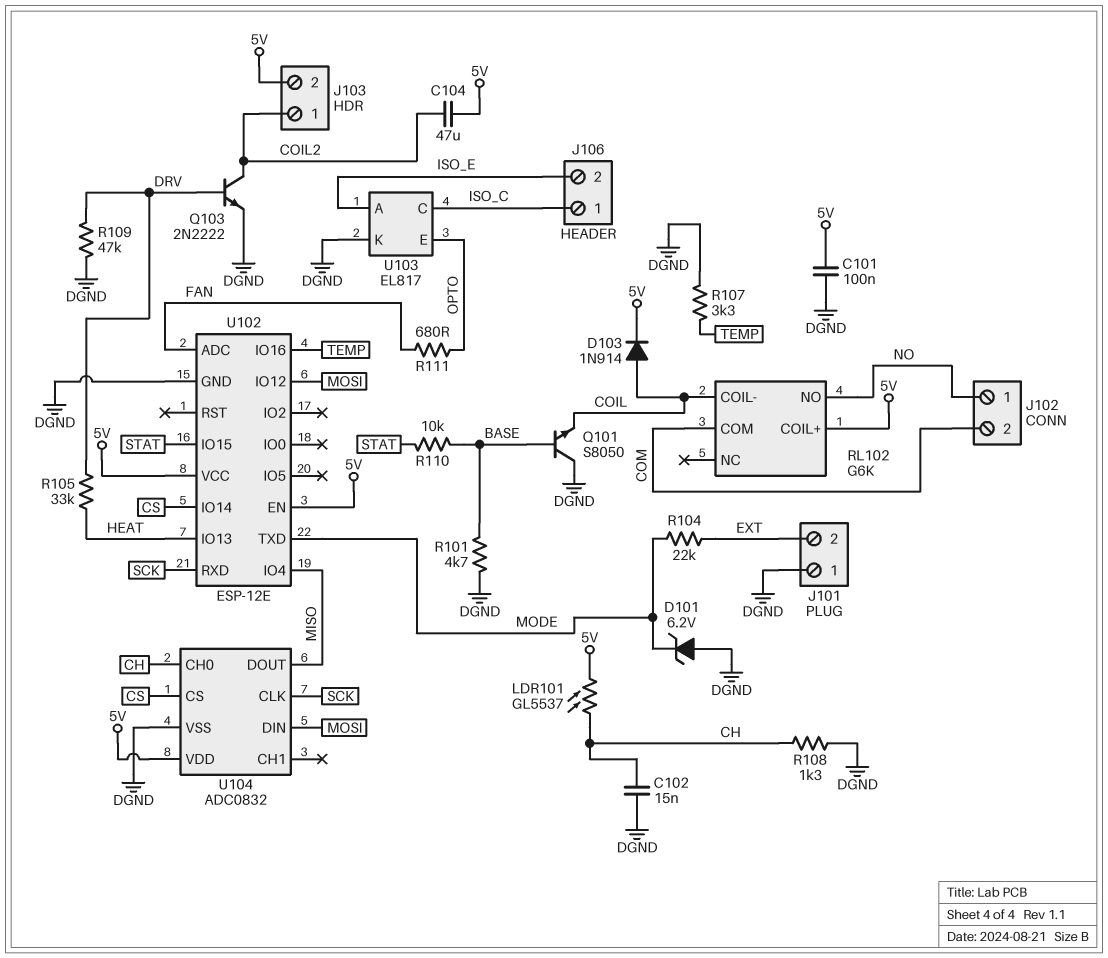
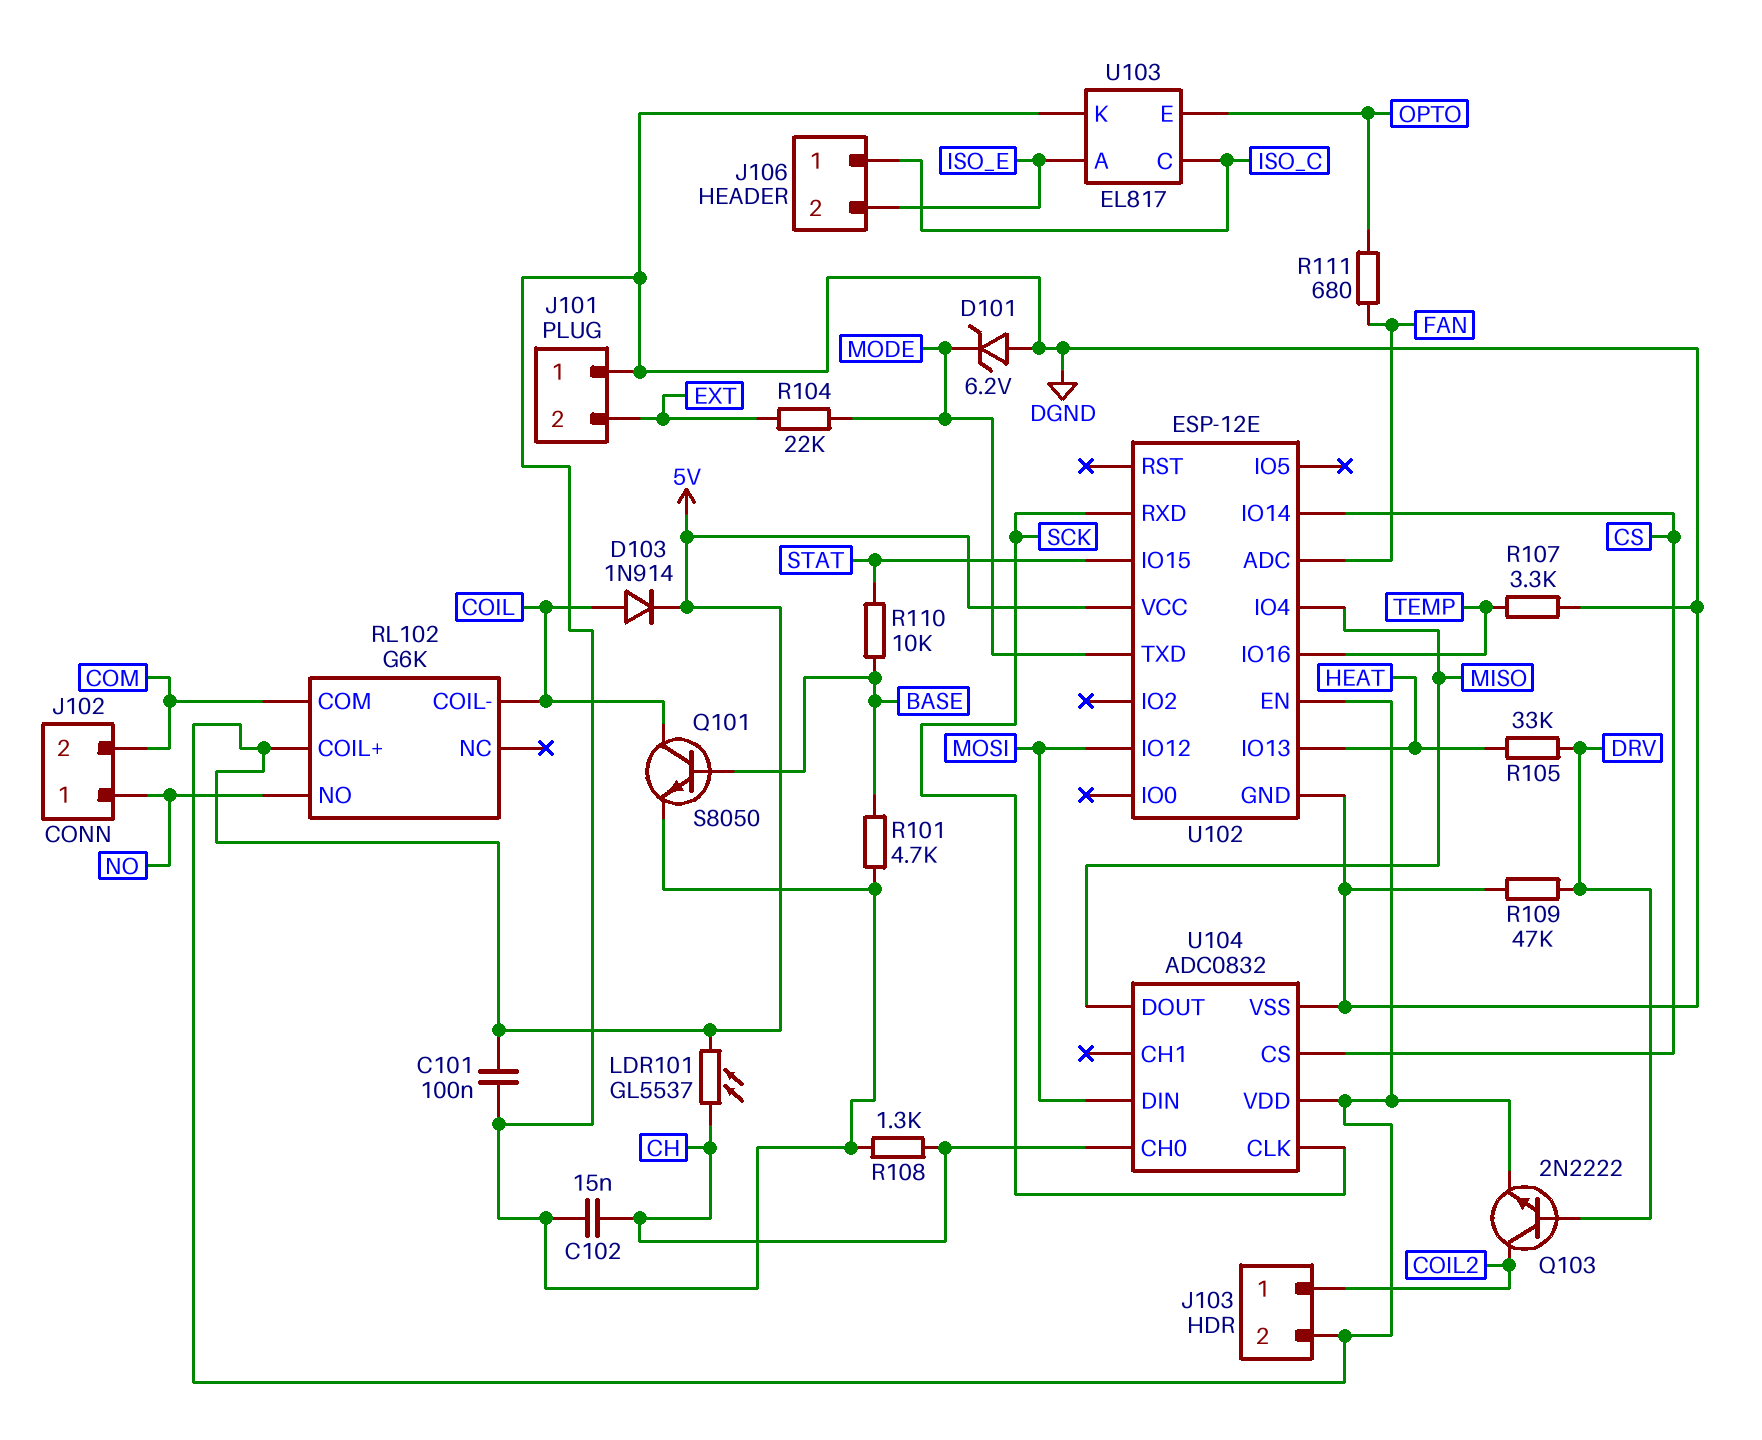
C104: 47uF (5V, COIL2) -> none
Q101: NPN S8050 (B BASE, C DGND, E COIL) -> NPN S8050 (B BASE, C COIL, E DGND)
Q103: NPN 2N2222 (B DRV, C COIL2, E DGND) -> NPN 2N2222 (B DRV, C COIL2, E 5V)

